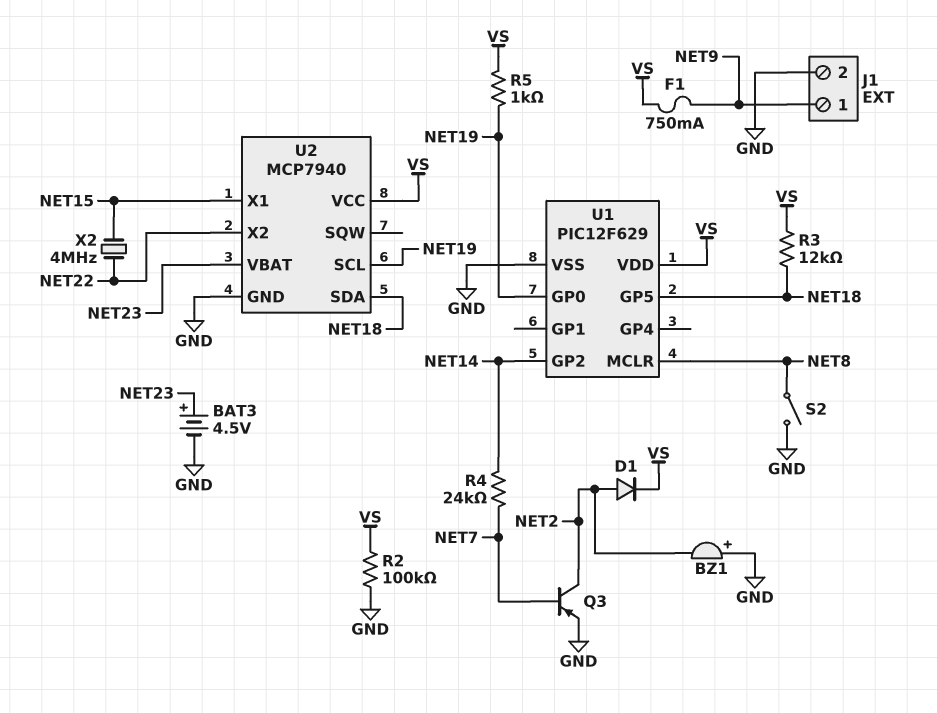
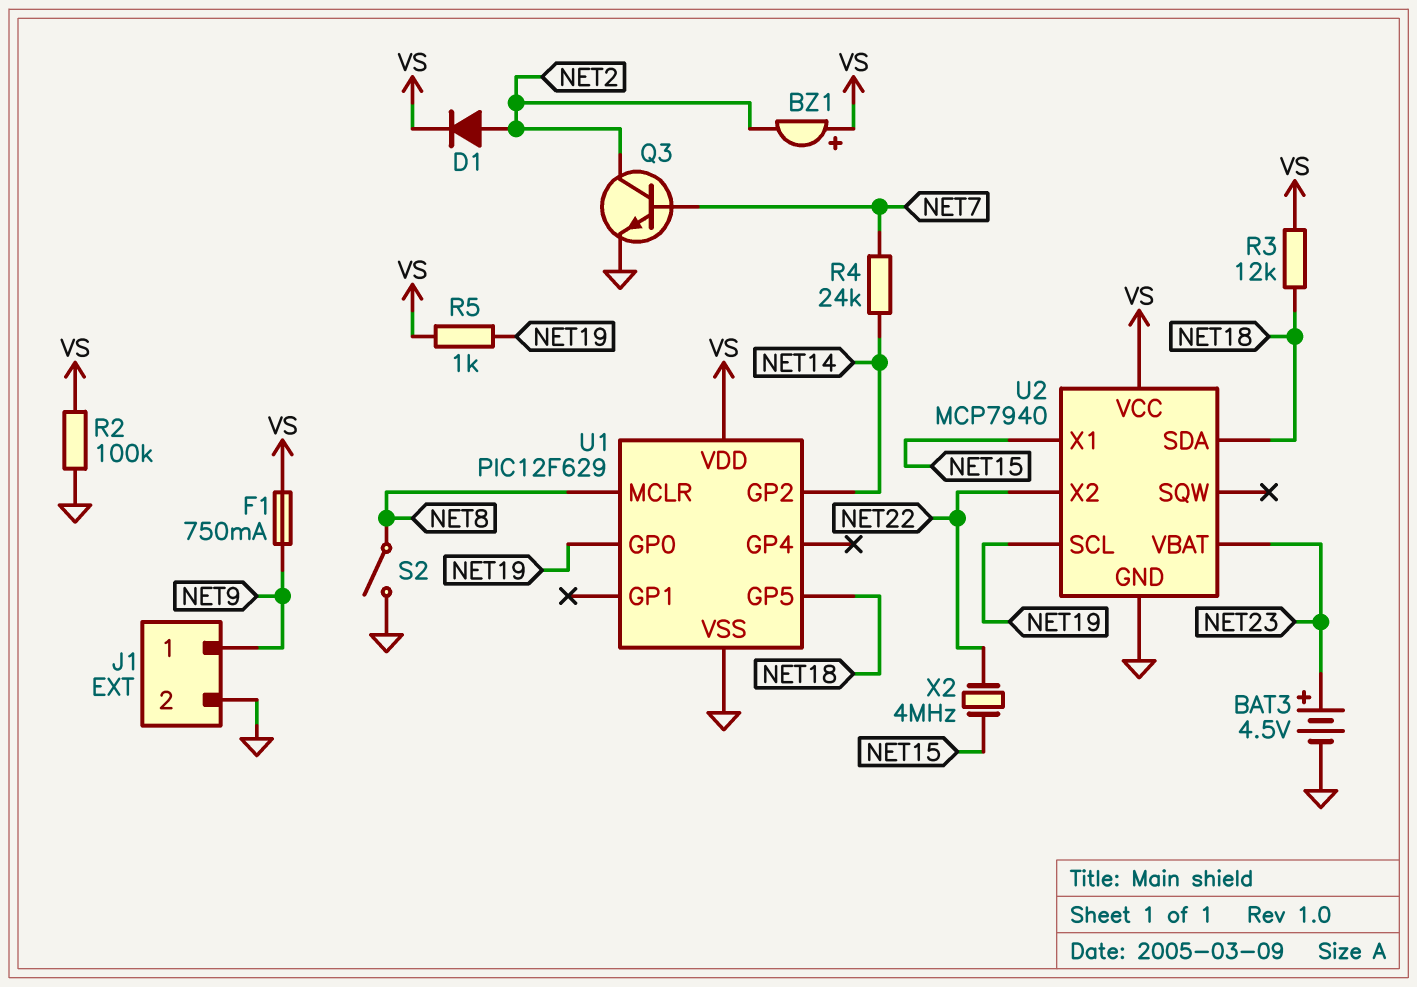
BZ1: buzzer (plus GND, minus NET2) -> buzzer (plus VS, minus NET2)
Q3: PNP (B NET7, C NET2, E GND) -> NPN (B NET7, C NET2, E GND)

